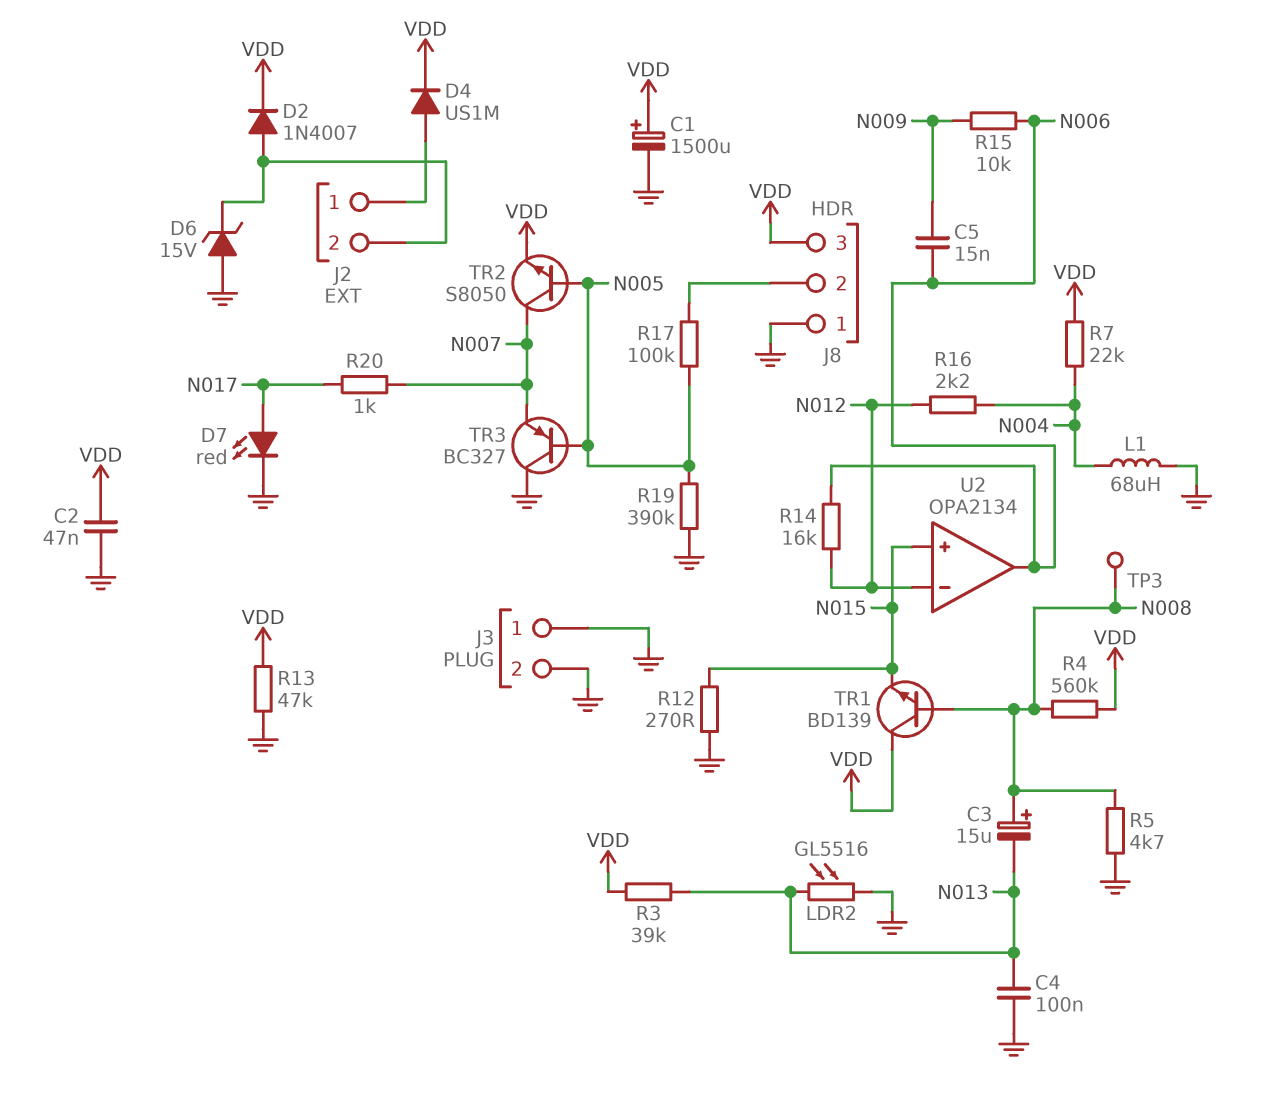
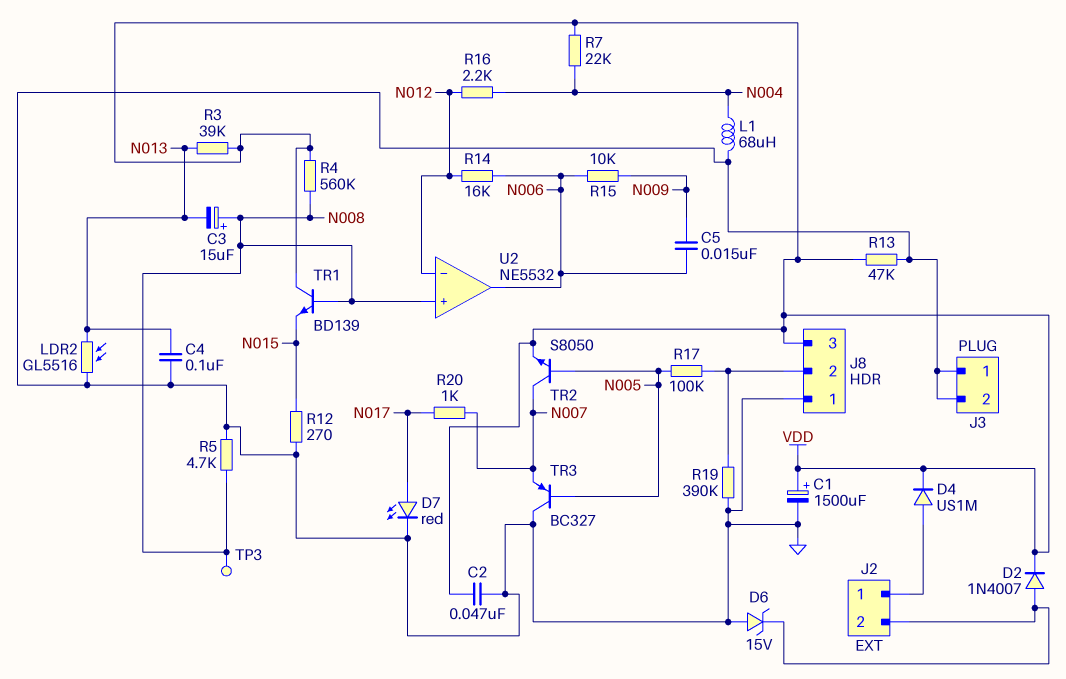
R19: 390k (GND, N005) -> 390k (GND, J8/2)
U2: OPA2134 -> NE5532
U2 pin in+: N015 -> N008

